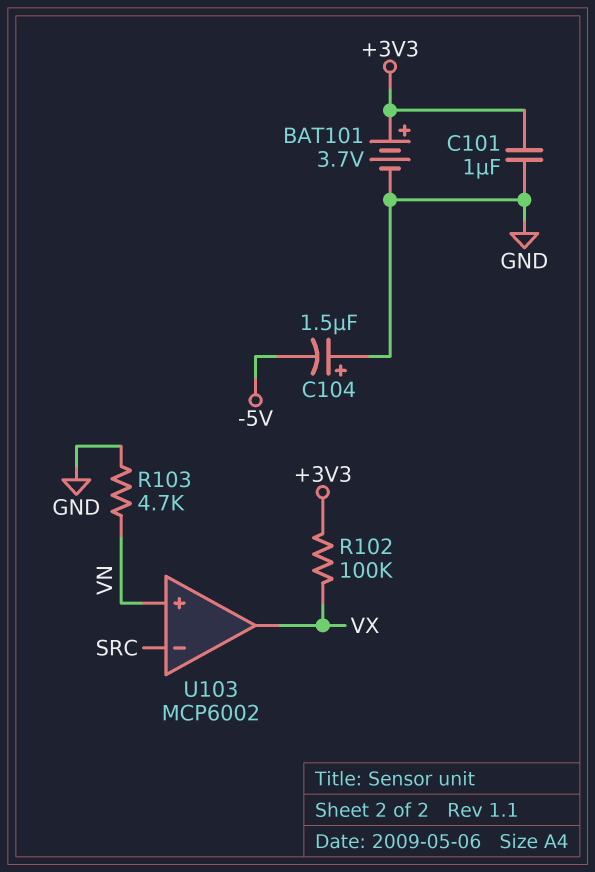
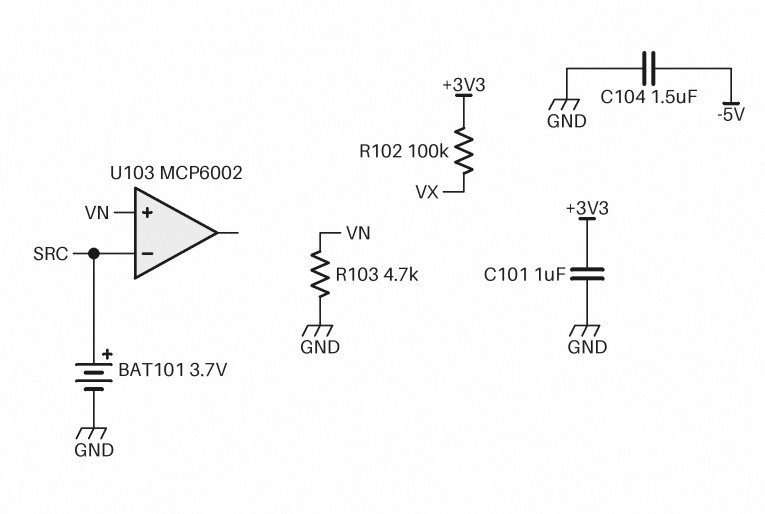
BAT101: 3.7V (plus +3V3, minus GND) -> 3.7V (plus SRC, minus GND)
C104: 1.5uF (plus GND, minus -5V) -> 1.5uF (-5V, GND)
U103 pin out: VX -> none

